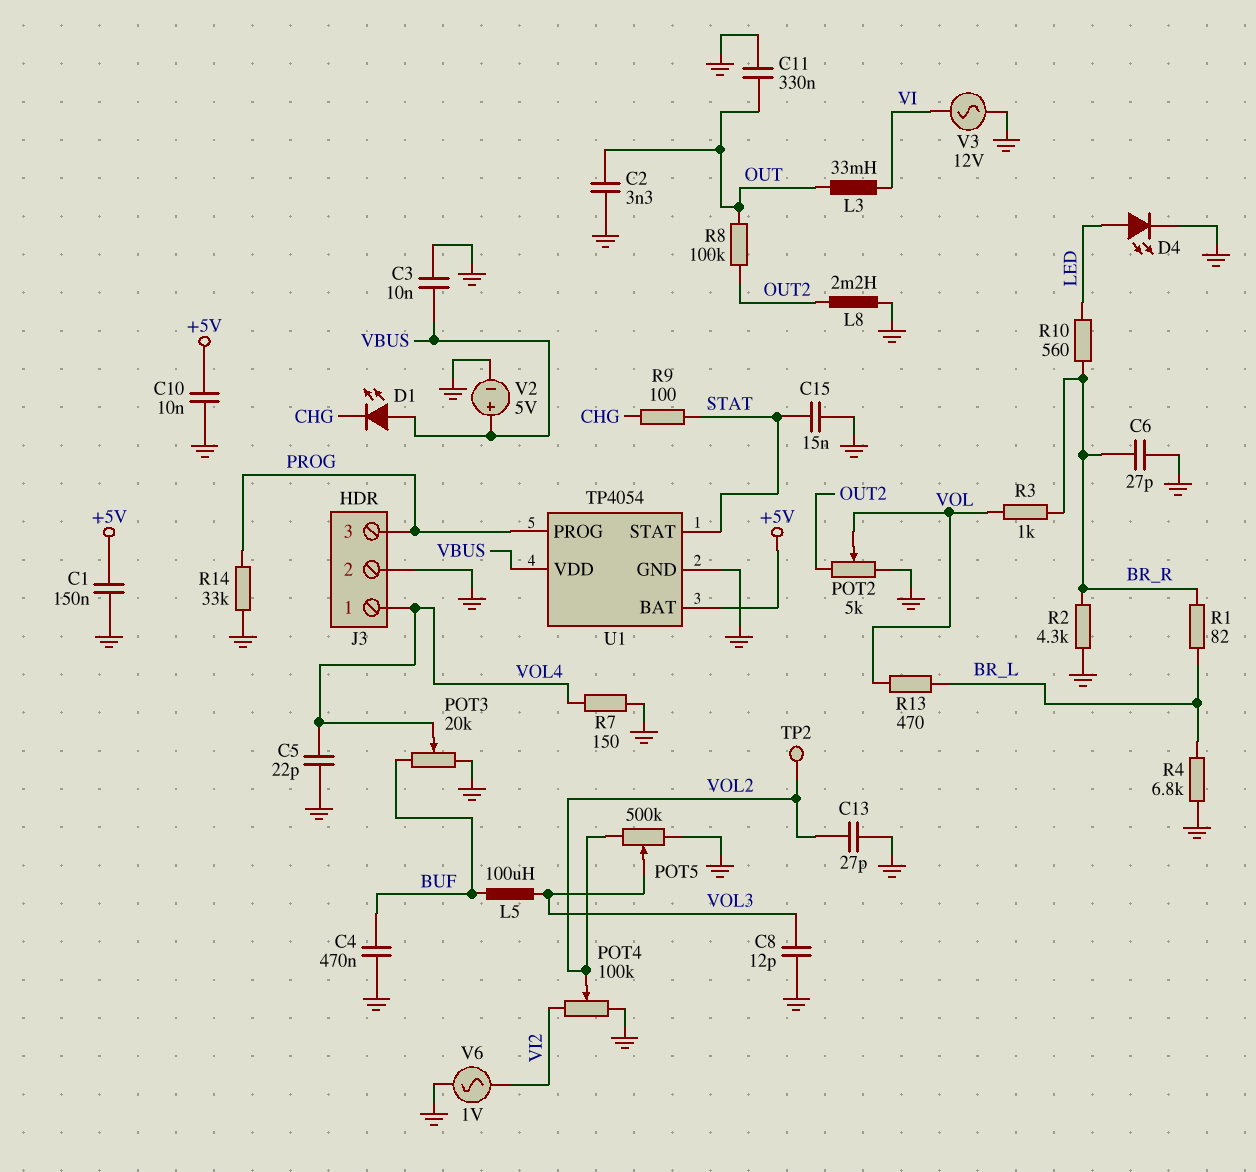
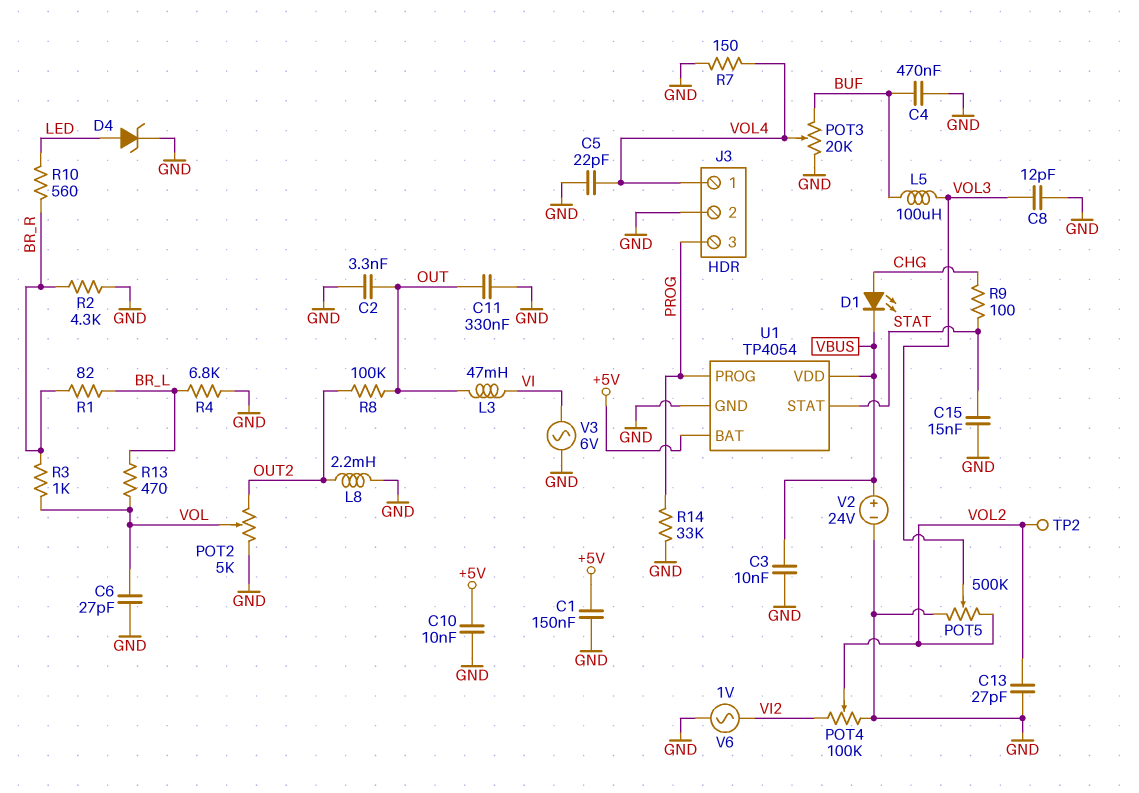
C6: 27pF (BR_R, GND) -> 27pF (GND, VOL)
D1: LED (A VBUS, K CHG) -> LED (A CHG, K VBUS)
D4: LED (A LED, K GND) -> zener (A LED, K GND)
L3: 33mH (OUT, VI) -> 47mH (OUT, VI)
V2: 5V (plus VBUS, minus GND) -> 24V (plus VBUS, minus GND)
V3: AC 12V (GND, VI) -> AC 6V (GND, VI)

